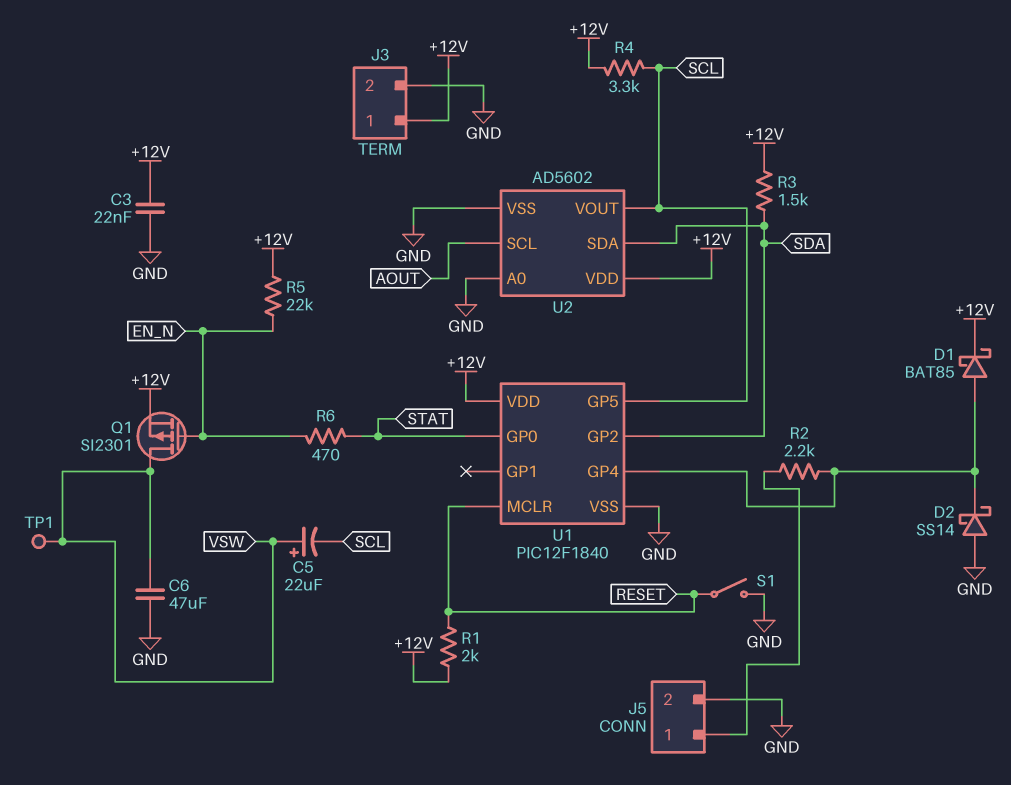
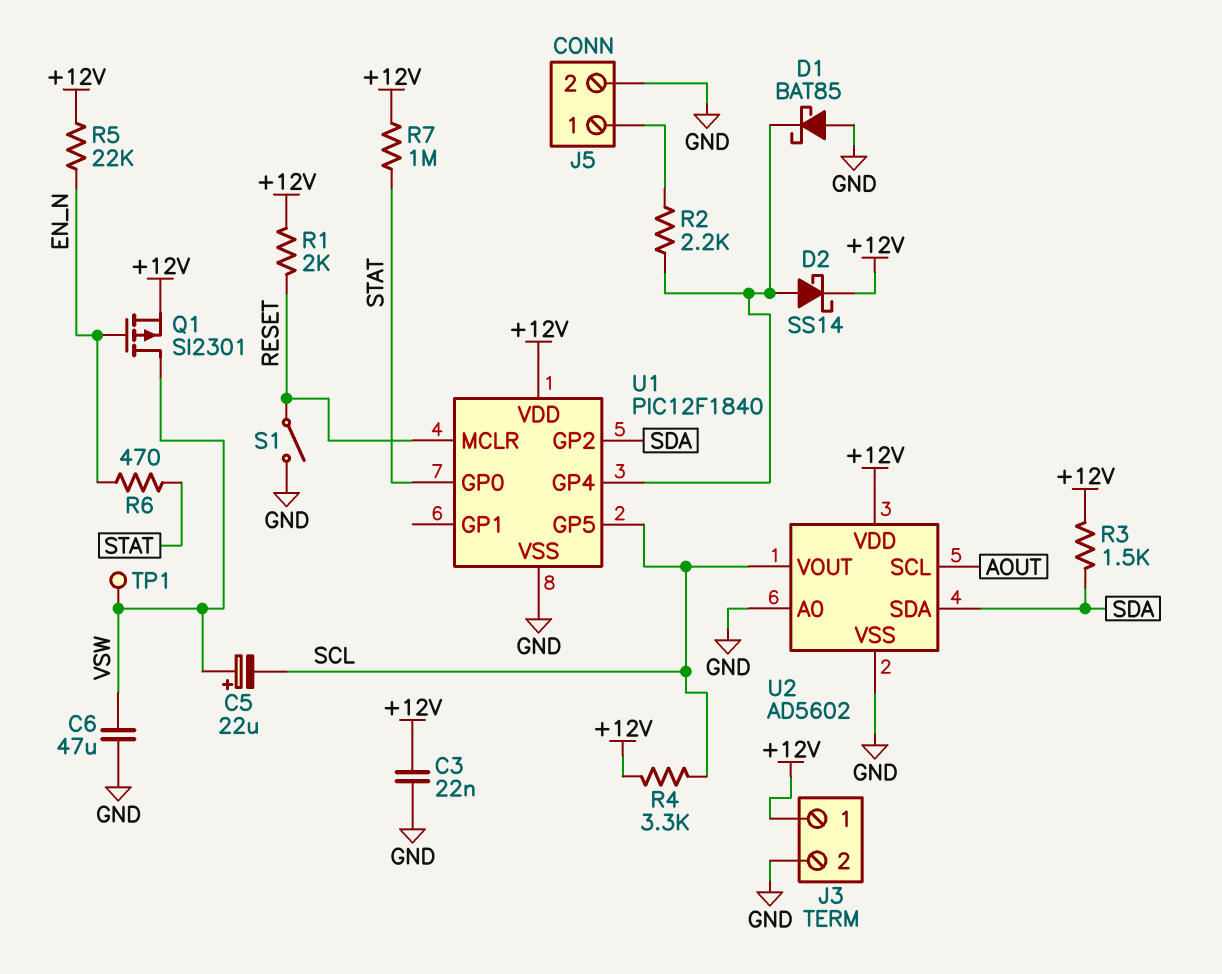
D1: schottky BAT85 (A U1/GP4, K +12V) -> schottky BAT85 (A GND, K U1/GP4)
D2: schottky SS14 (A GND, K U1/GP4) -> schottky SS14 (A U1/GP4, K +12V)
R7: none -> 1M (+12V, STAT)

